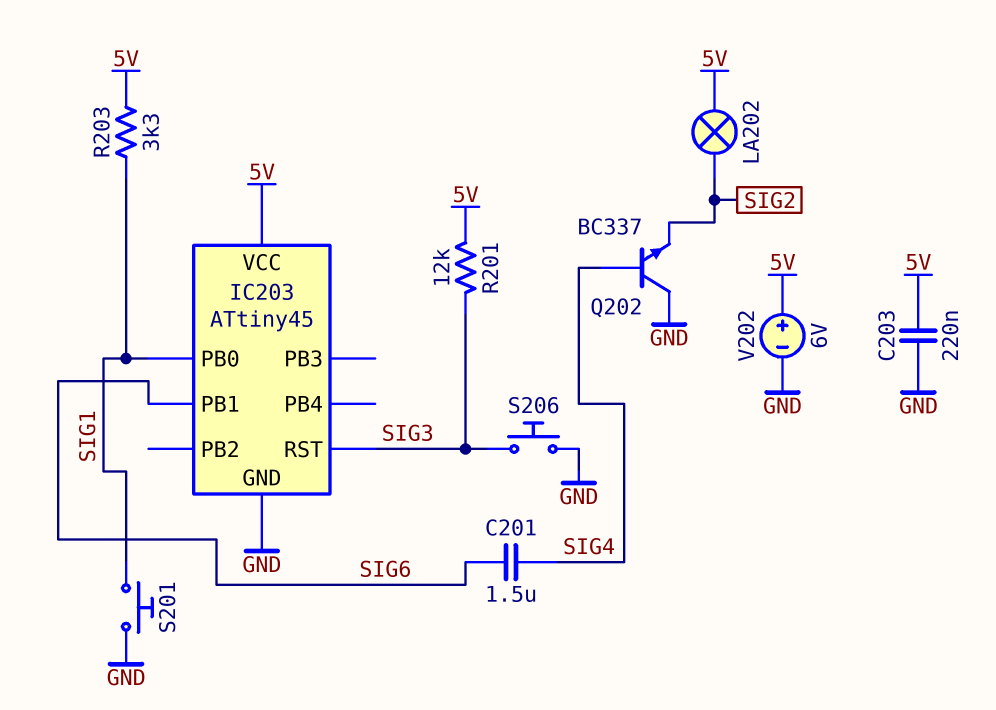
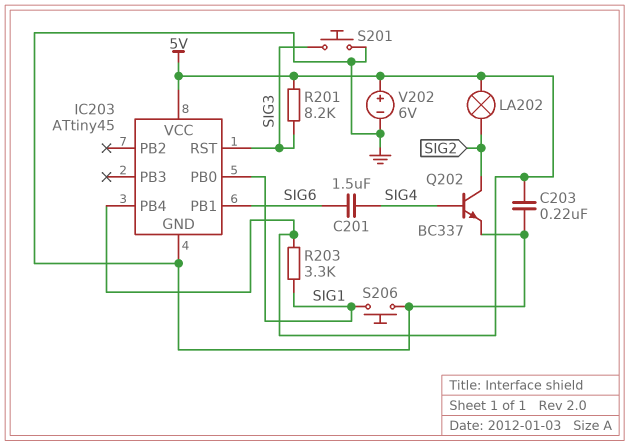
IC203 pin PB4: none -> 5V
Q202: NPN BC337 (B SIG4, C GND, E SIG2) -> NPN BC337 (B SIG4, C SIG2, E GND)
R201: 12k (5V, SIG3) -> 8.2k (5V, SIG3)
S201: button (GND, SIG1) -> button (GND, SIG3)
S206: button (GND, SIG3) -> button (GND, SIG1)

